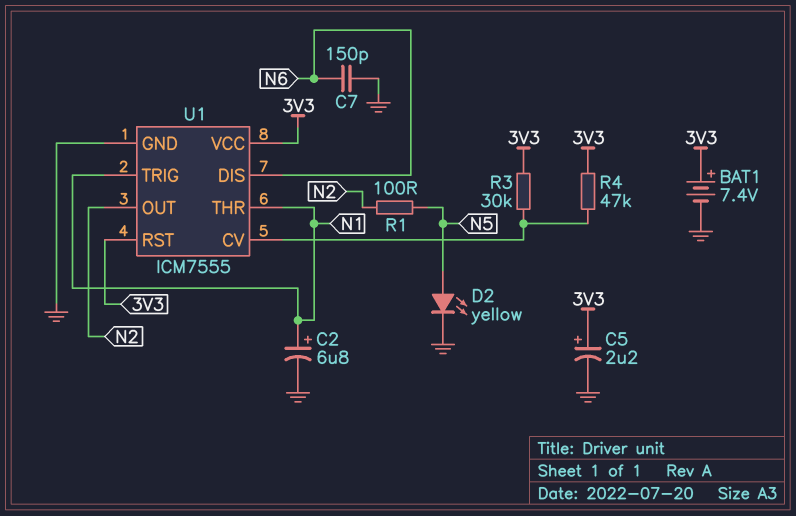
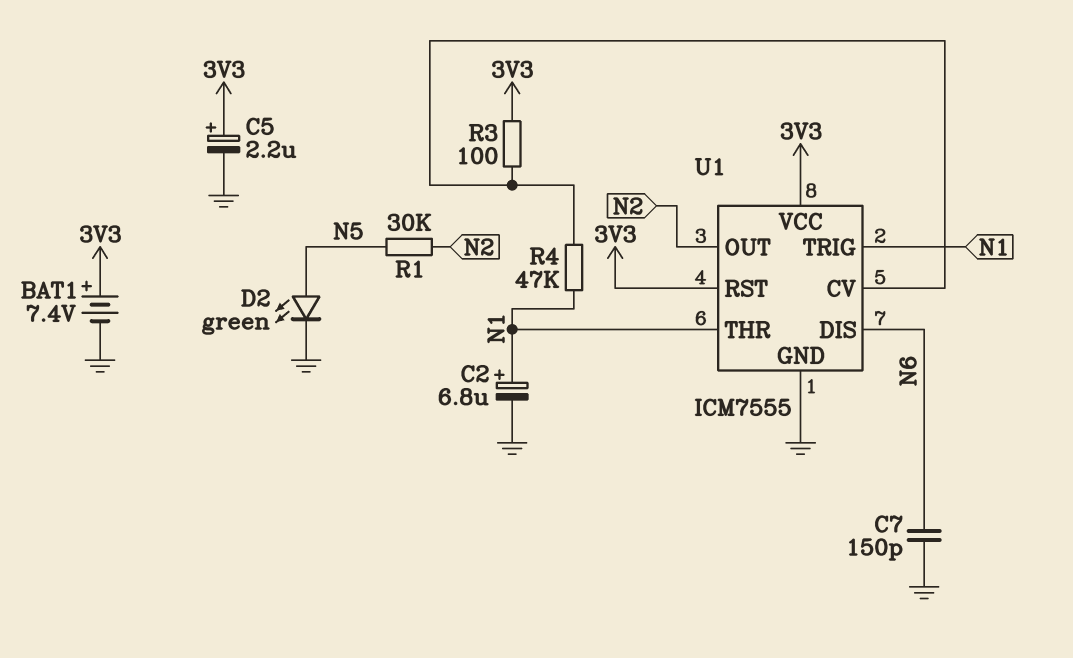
D2: LED yellow (A N5, K GND) -> LED green (A N5, K GND)
R1: 100 (N2, N5) -> 30k (N2, N5)
R3: 30k (3V3, U1/CV) -> 100 (3V3, U1/CV)
R4: 47k (3V3, U1/CV) -> 47k (N1, U1/CV)

